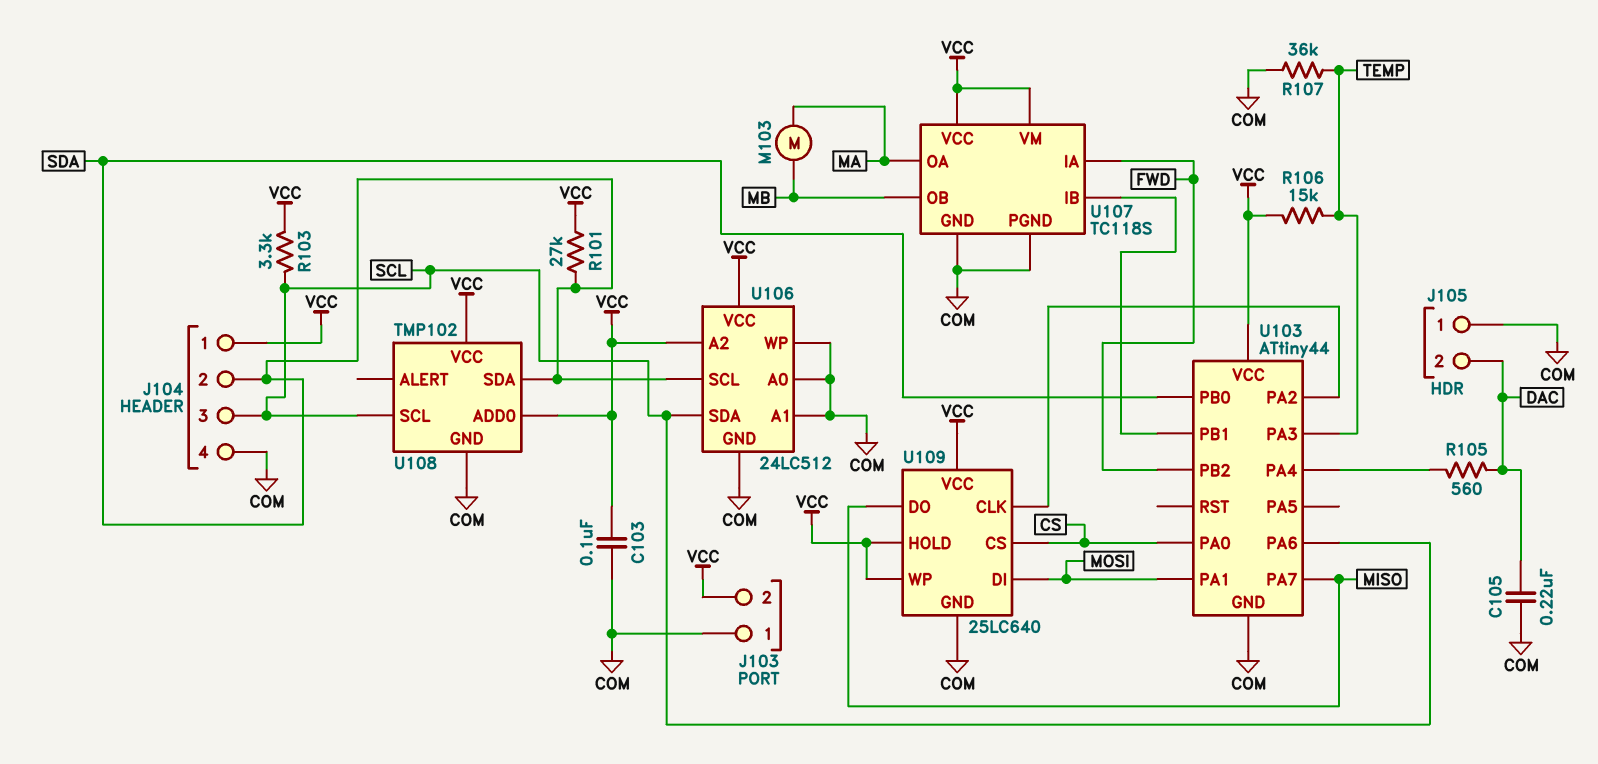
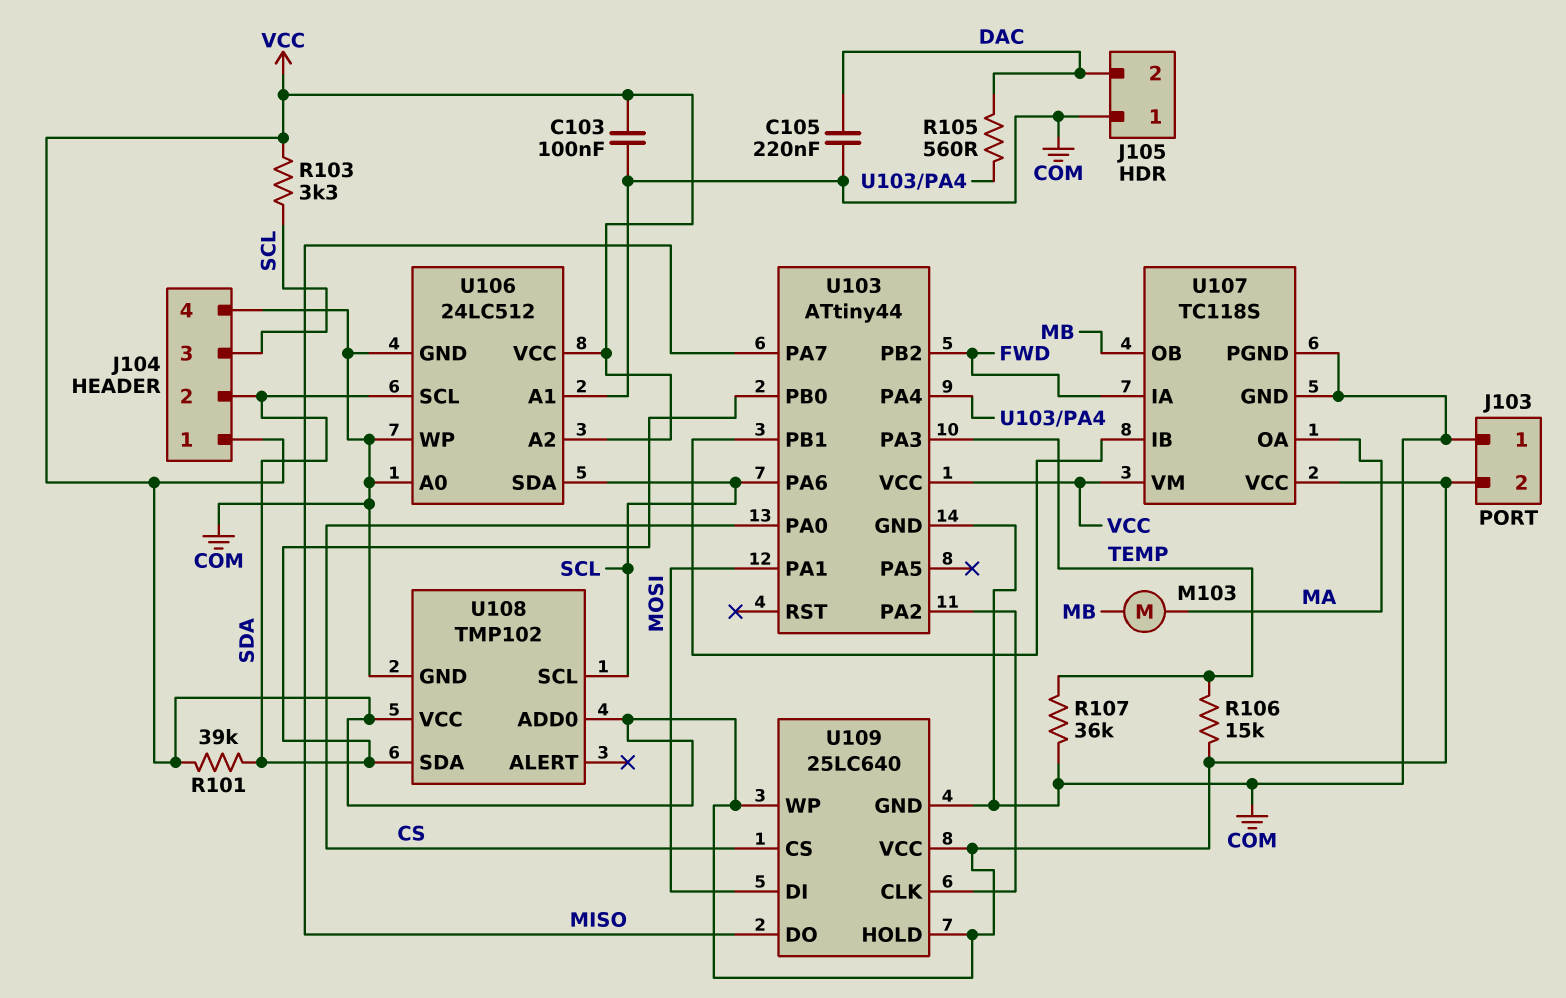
R101: 27k (SDA, VCC) -> 39k (SDA, VCC)

